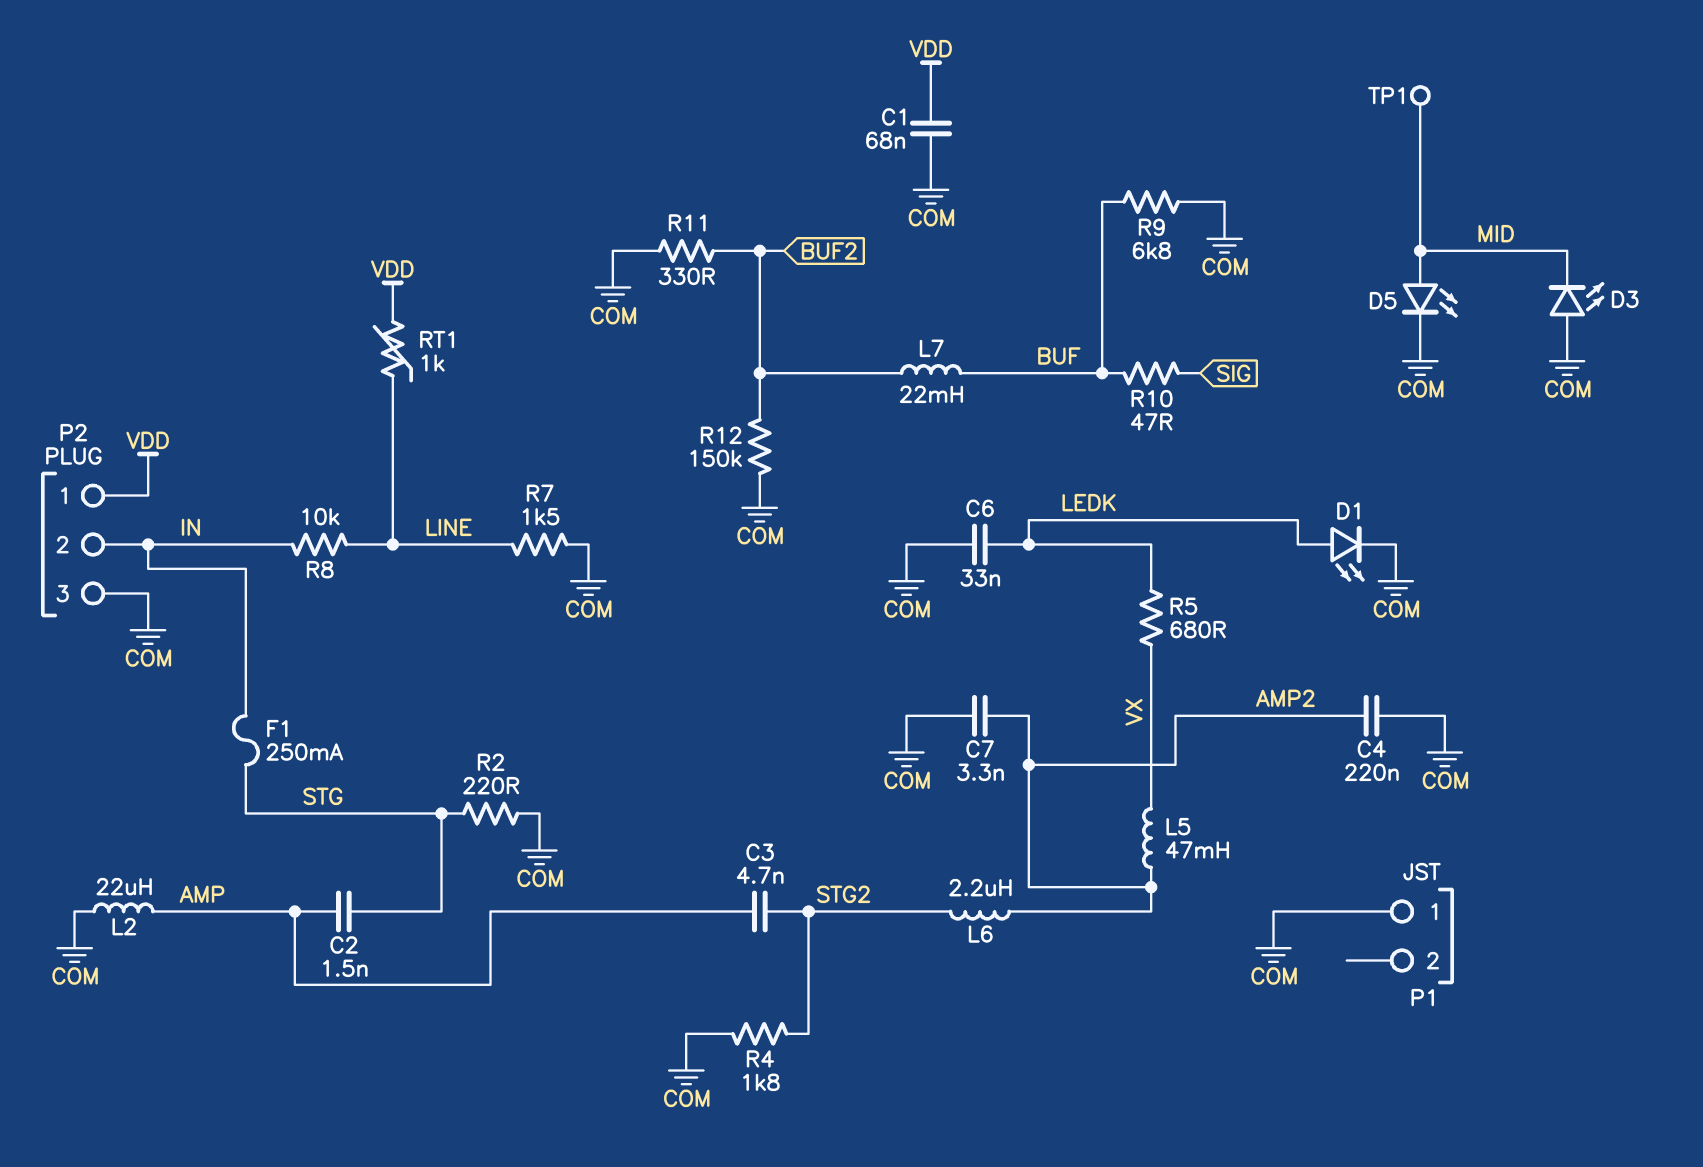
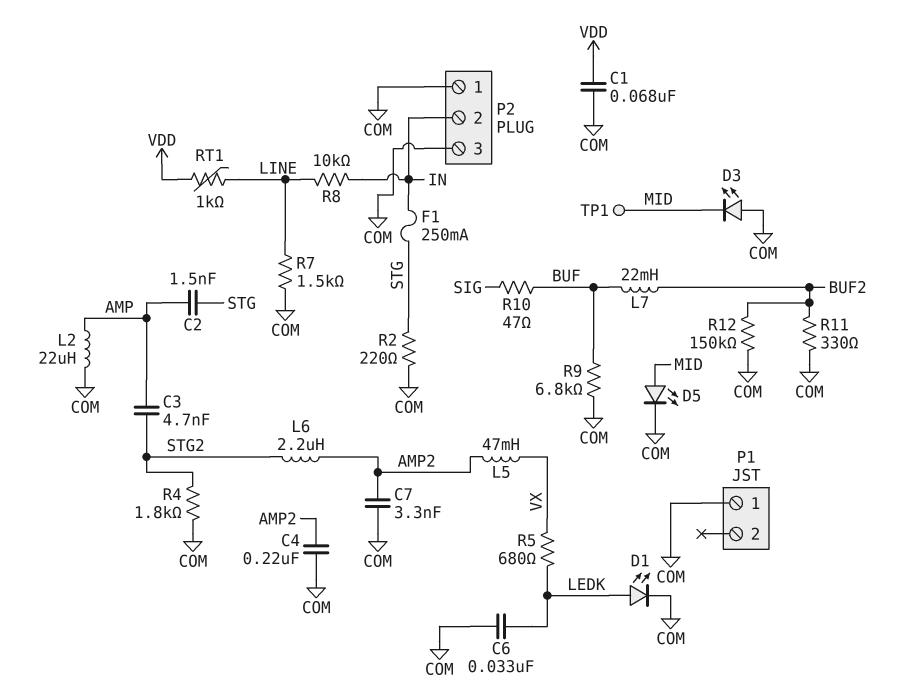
P2 pin 1: VDD -> COM

